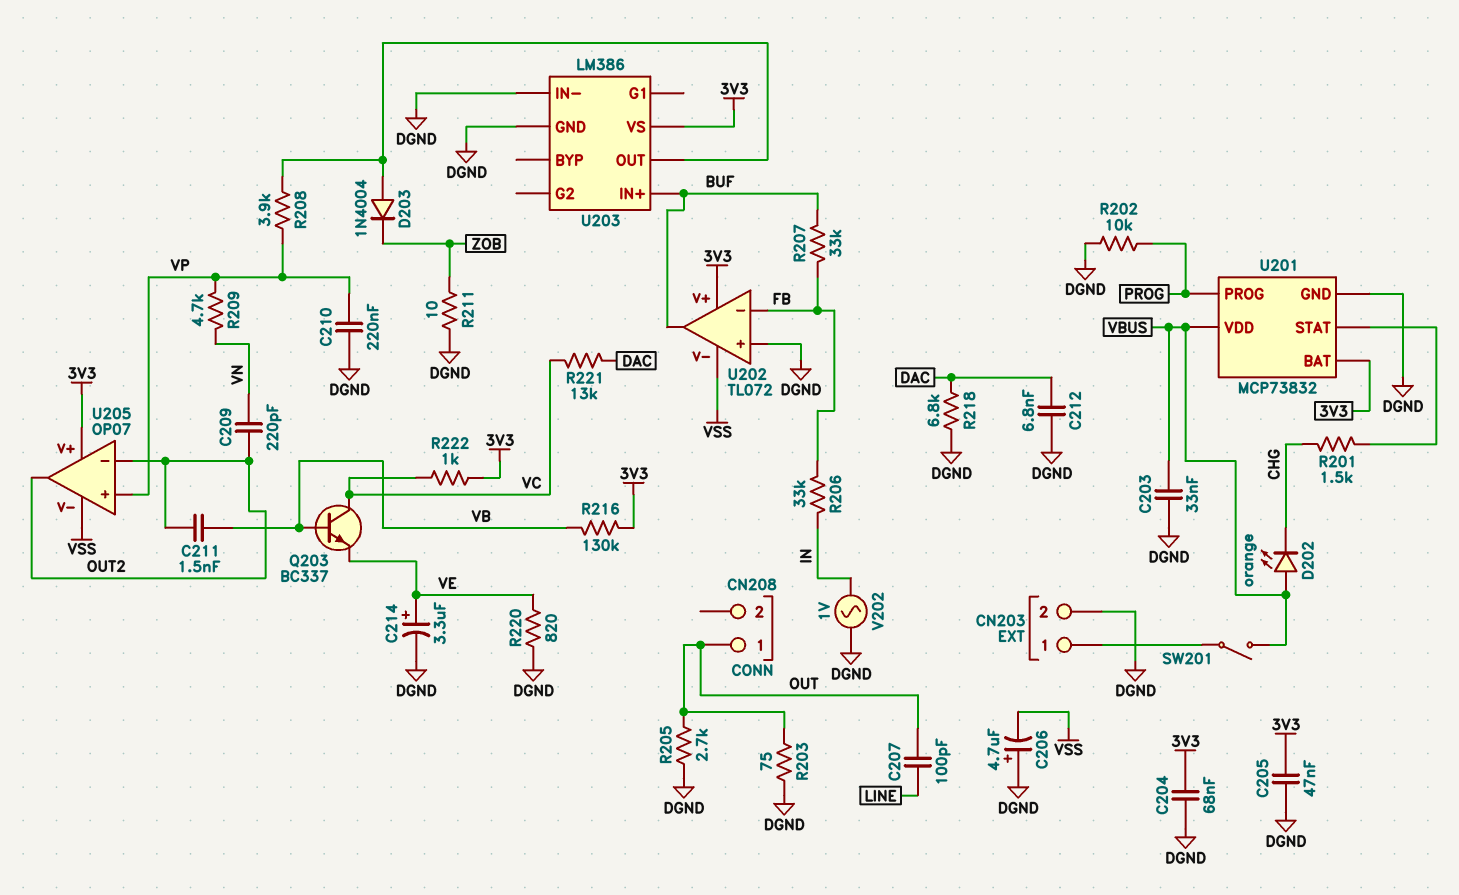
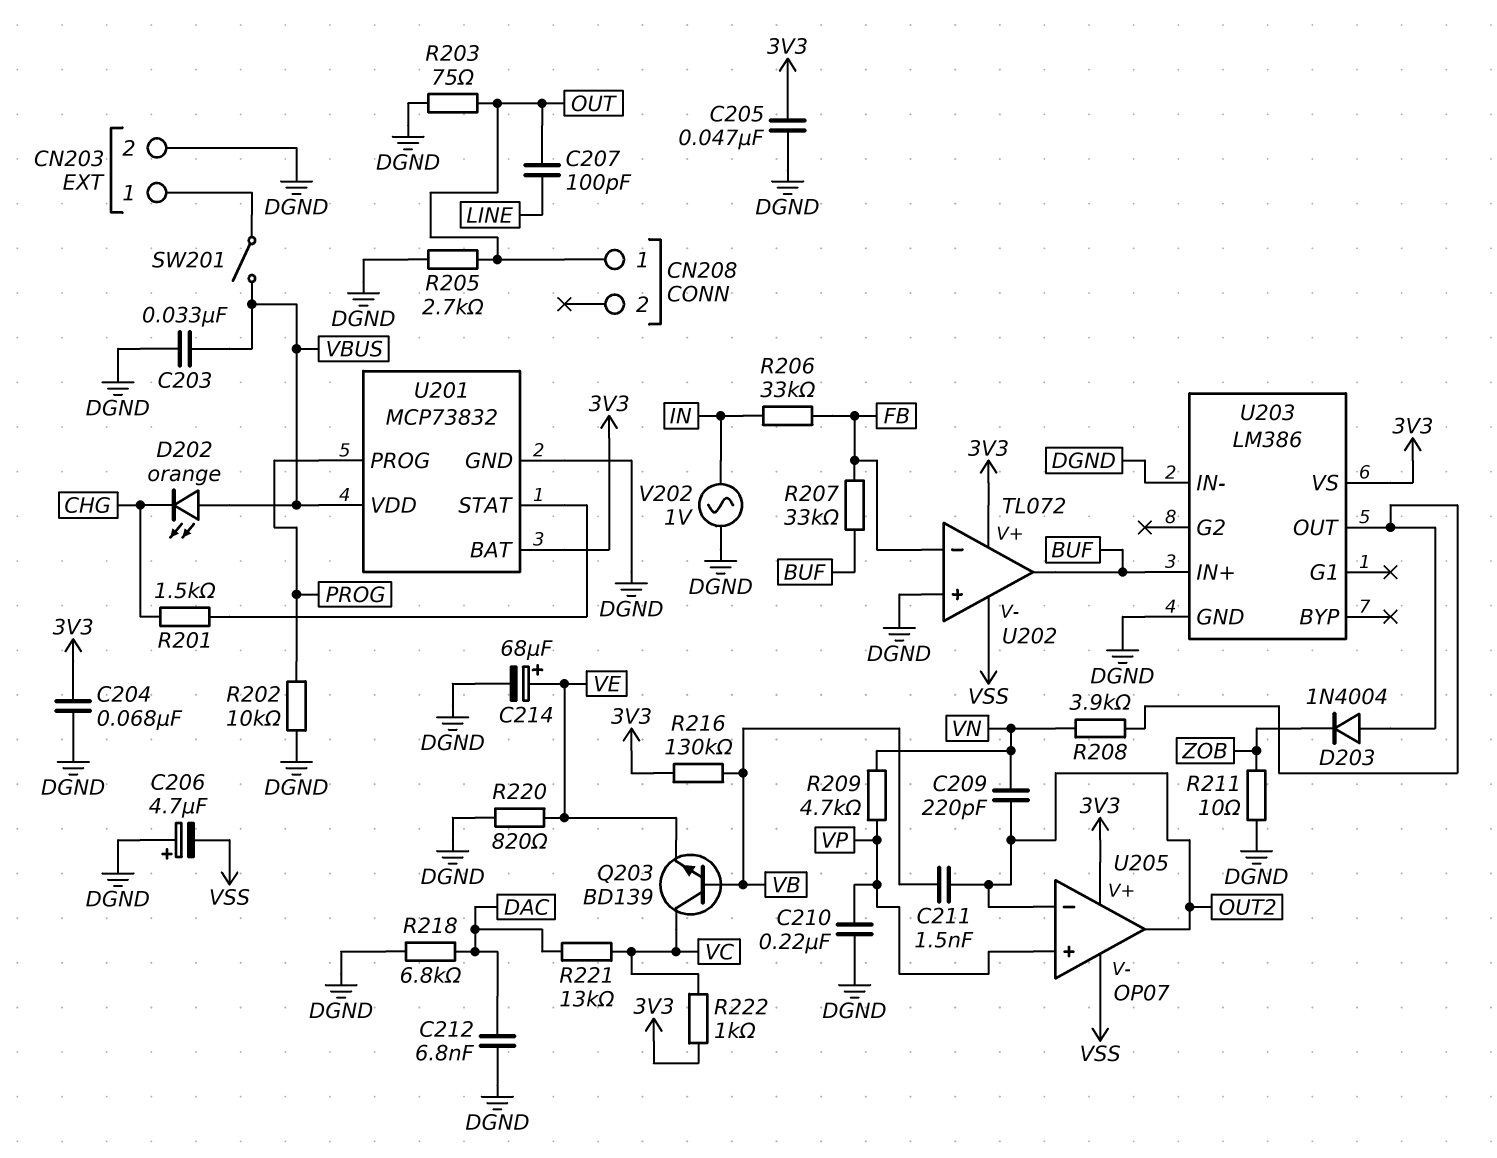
C214: 3.3uF (plus VE, minus DGND) -> 68uF (plus VE, minus DGND)
Q203: NPN BC337 (B VB, C VC, E VE) -> NPN BD139 (B VB, C VC, E VE)
R208: 3.9k (U203/OUT, VP) -> 3.9k (U203/OUT, VN)

